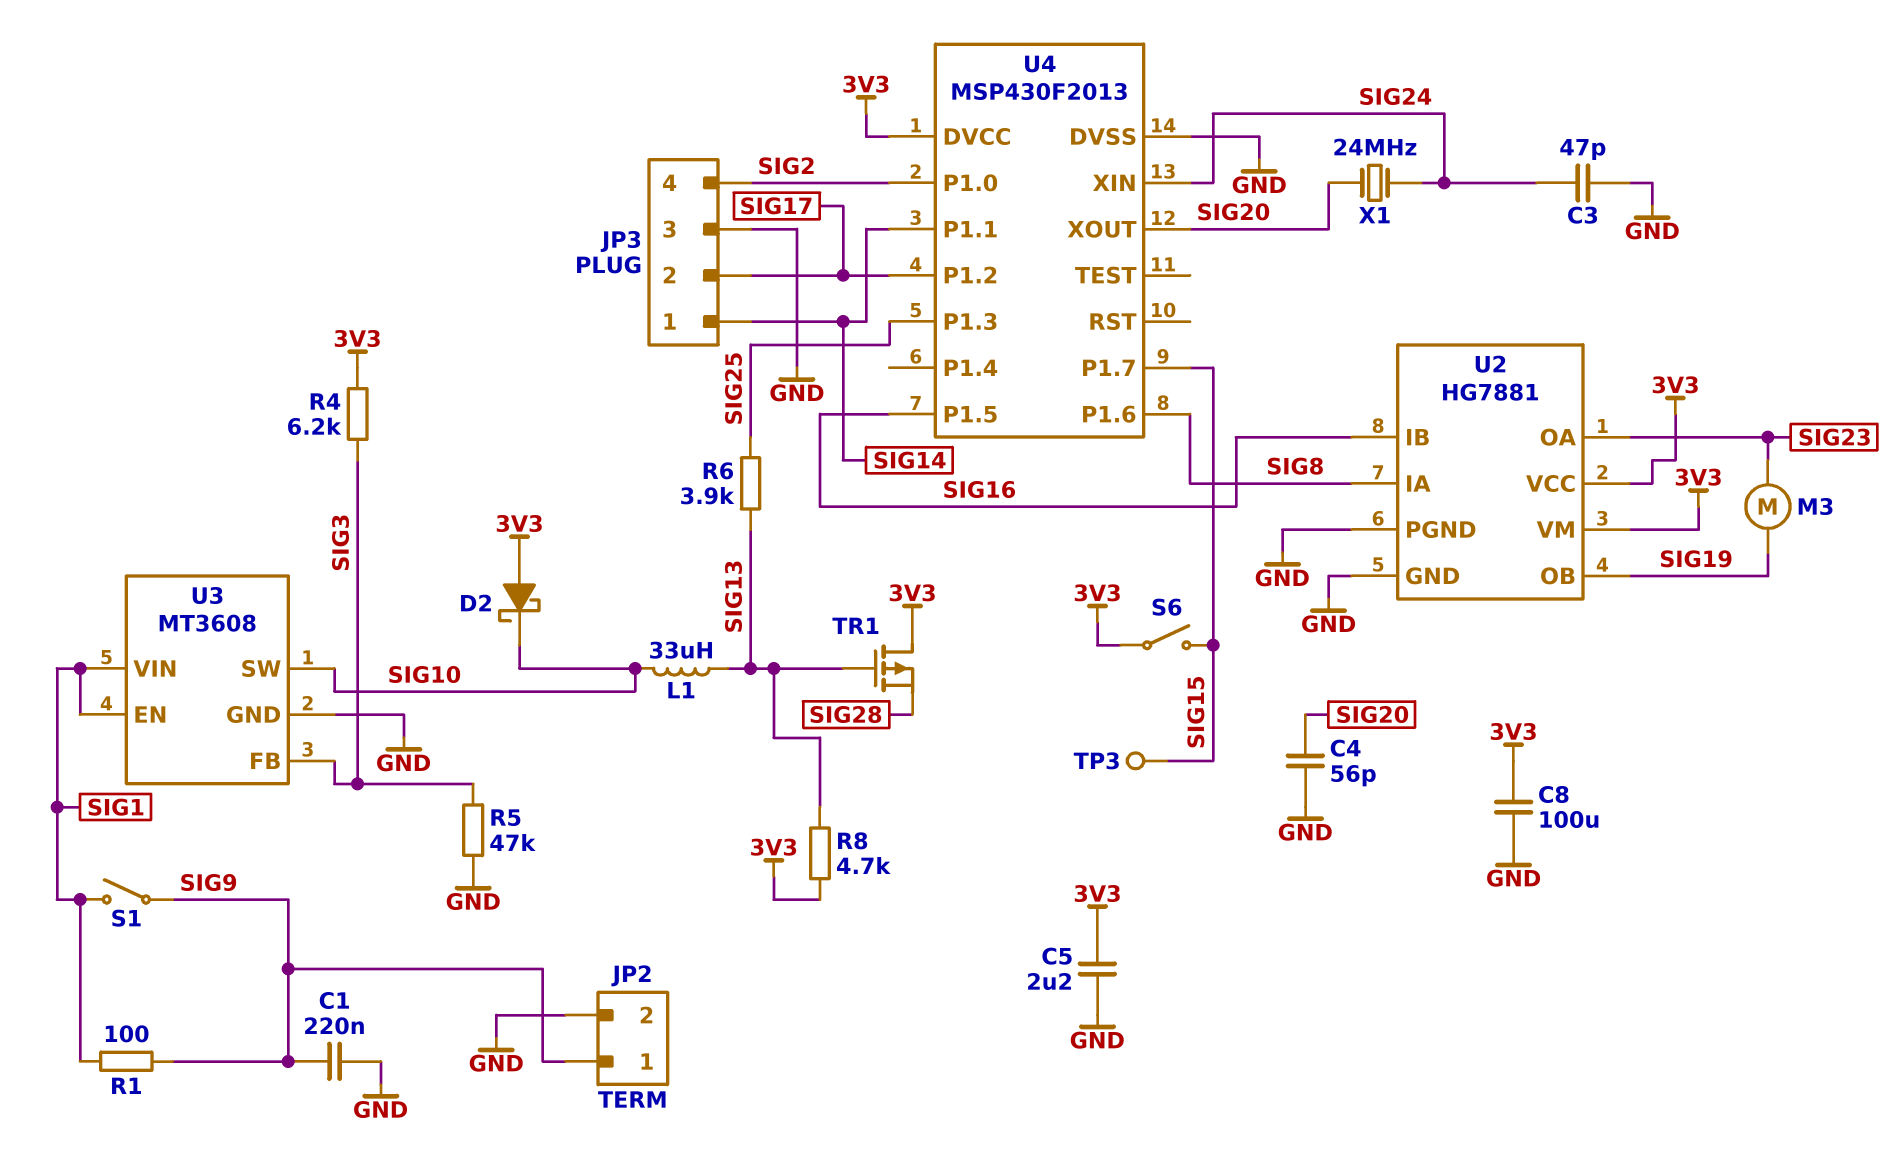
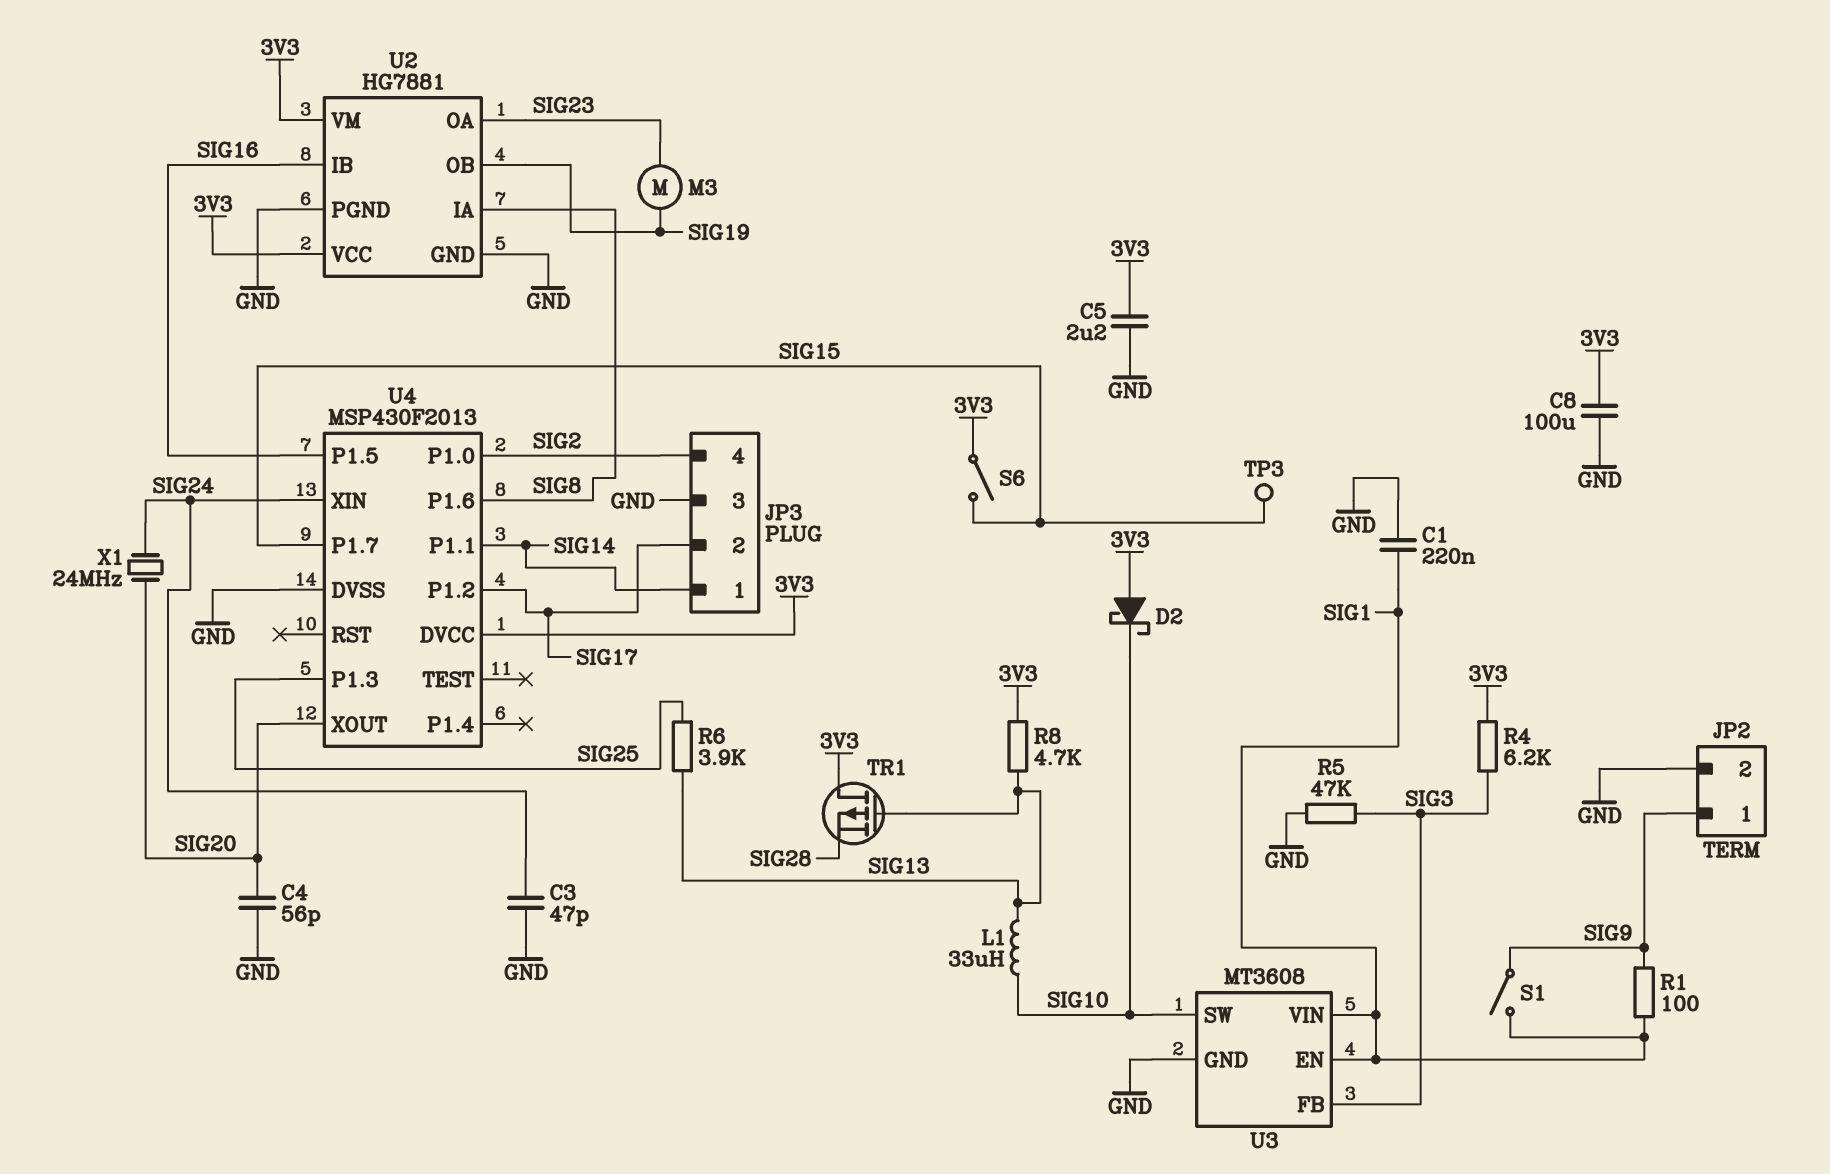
C1: 220nF (GND, SIG9) -> 220nF (GND, SIG1)

